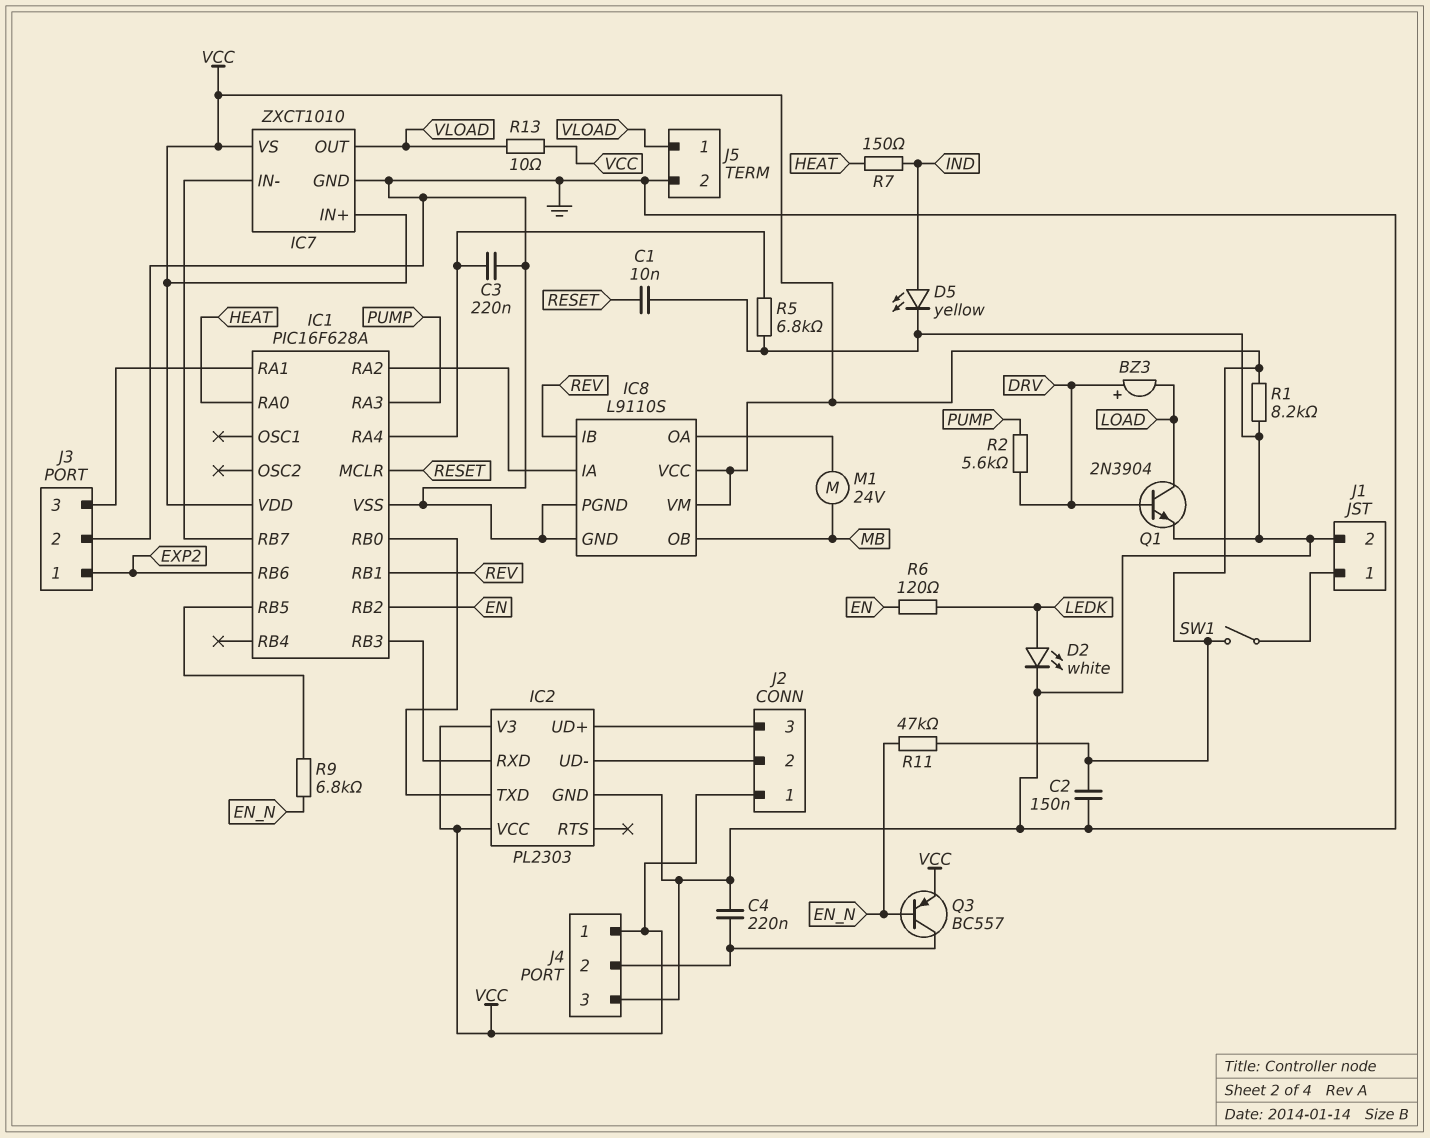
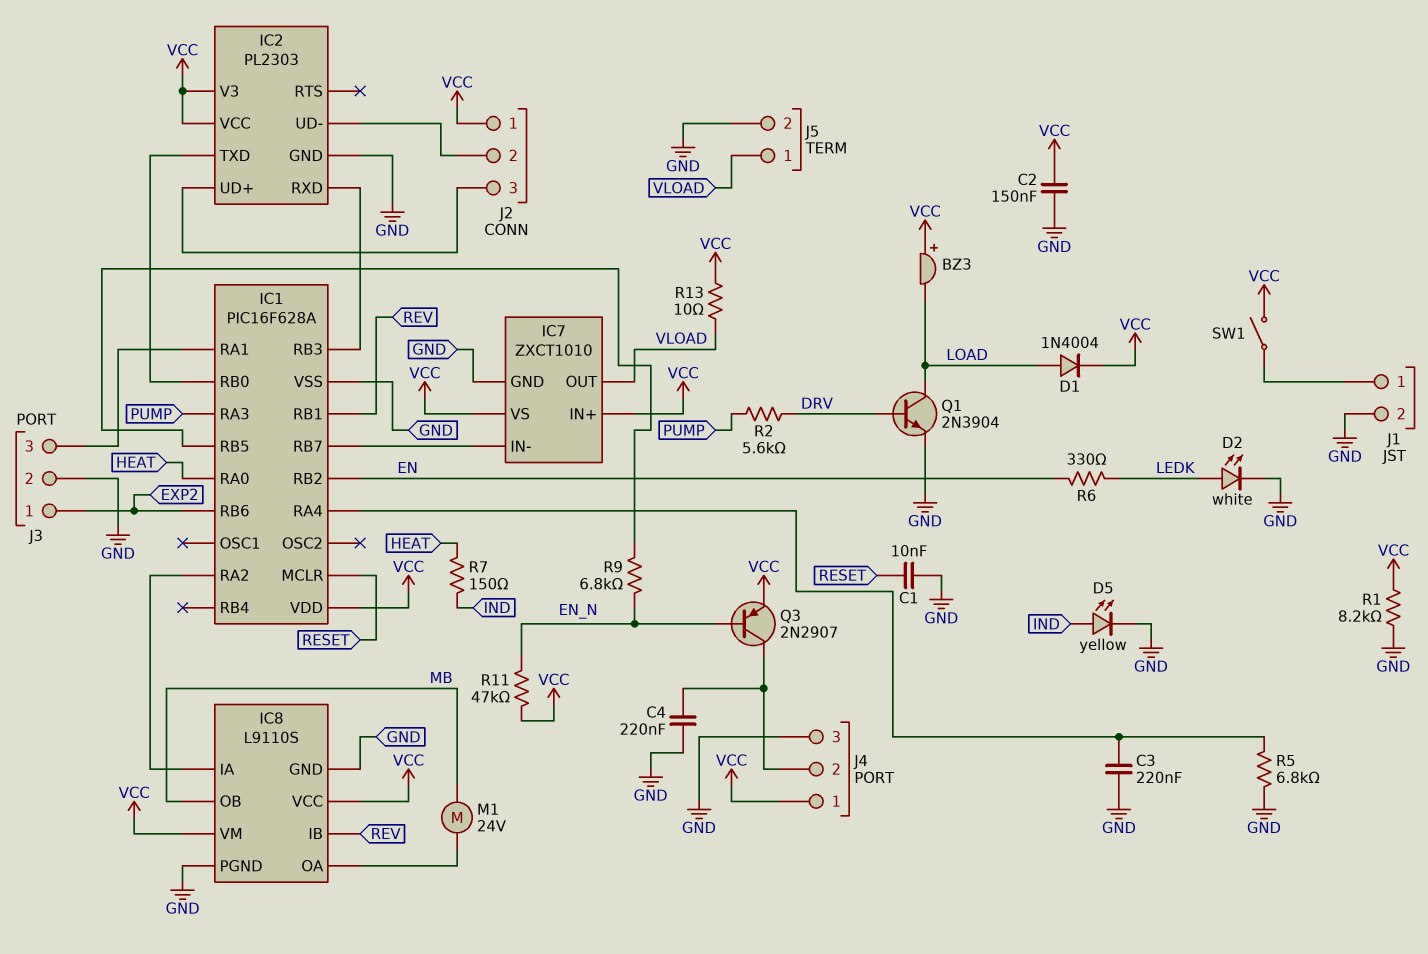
BZ3: buzzer (plus DRV, minus LOAD) -> buzzer (plus VCC, minus LOAD)
D1: none -> diode 1N4004 (A LOAD, K VCC)
Q3: PNP BC557 (B EN_N, C J4/2, E VCC) -> PNP 2N2907 (B EN_N, C J4/2, E VCC)
R6: 120 (EN, LEDK) -> 330 (EN, LEDK)

